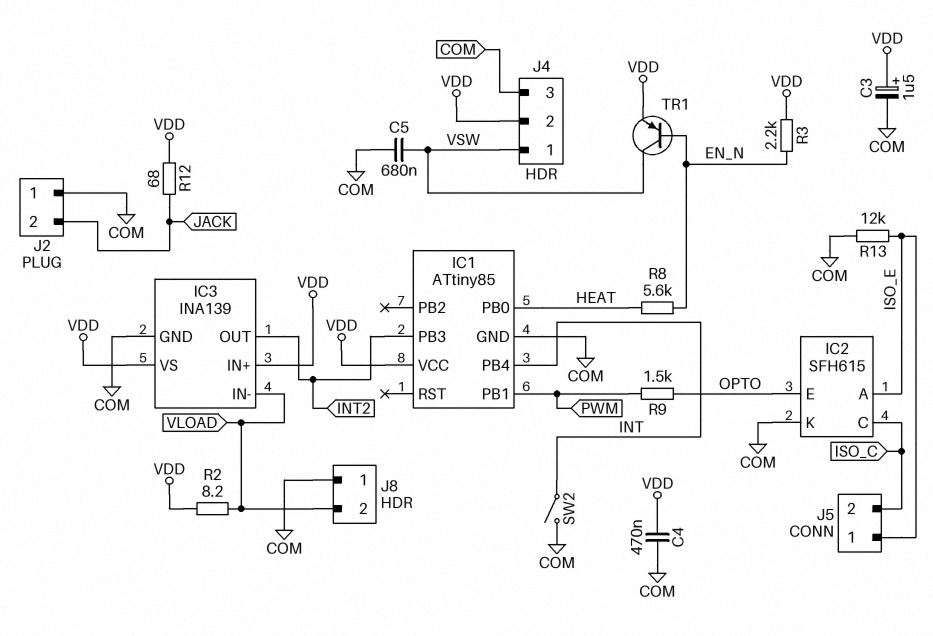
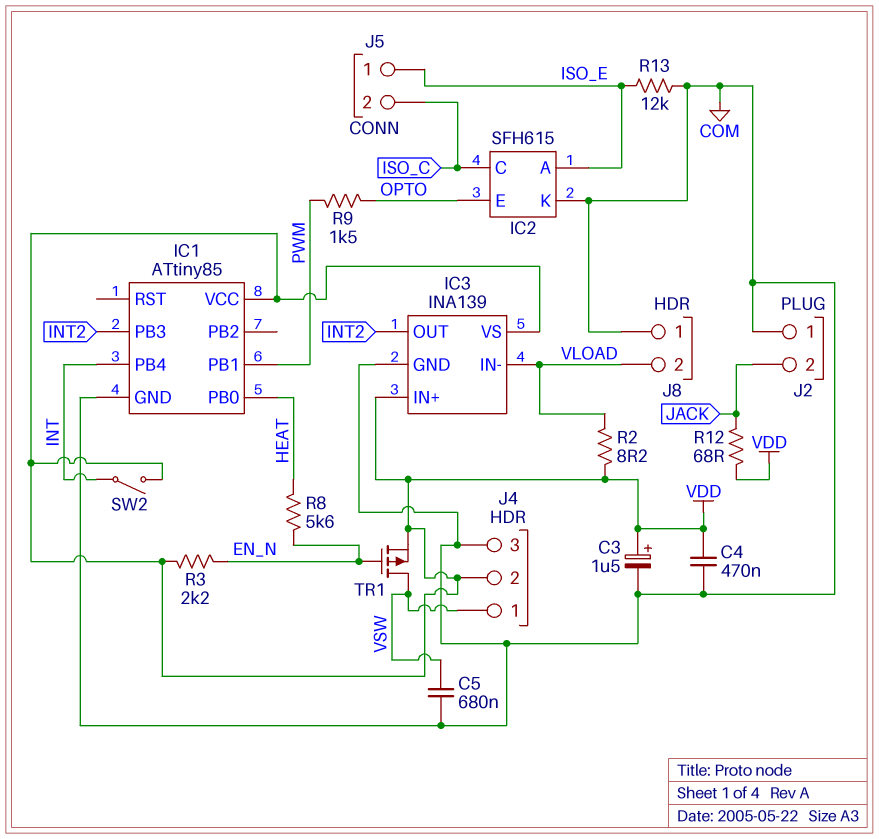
SW2: switch (COM, INT) -> switch (INT, VDD)
TR1: PNP (B EN_N, C VSW, E VDD) -> PMOS (G EN_N, D VSW, S VDD)

